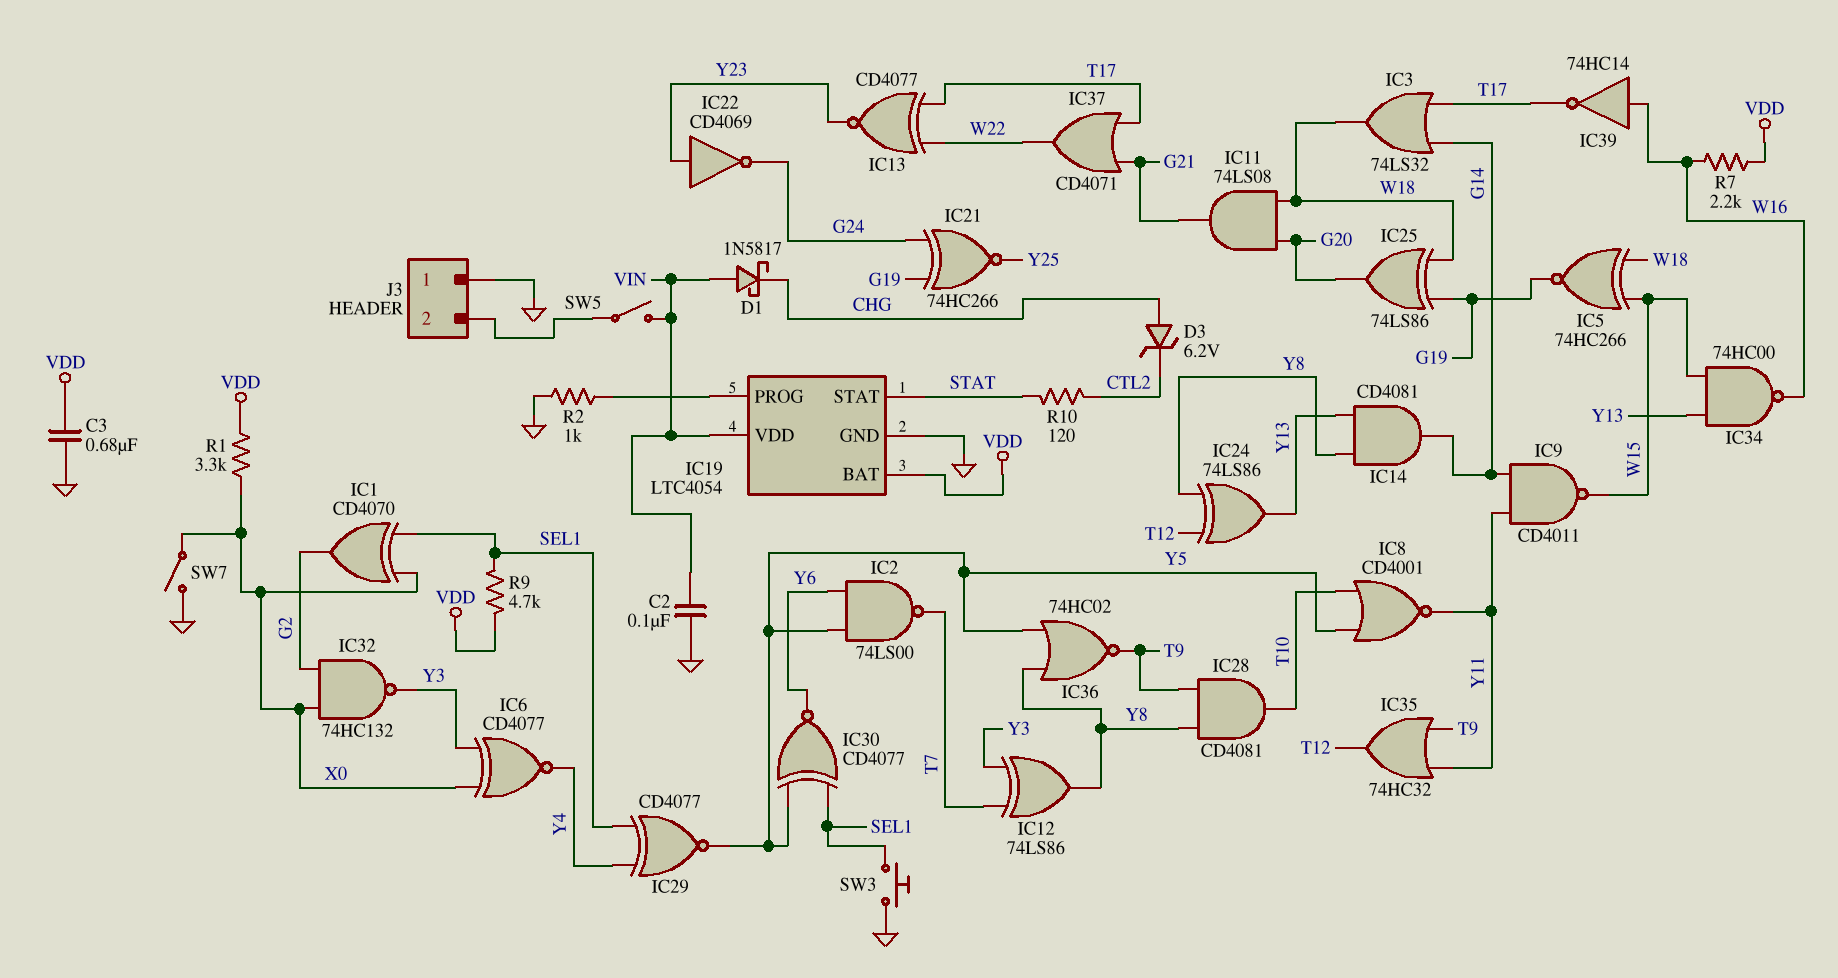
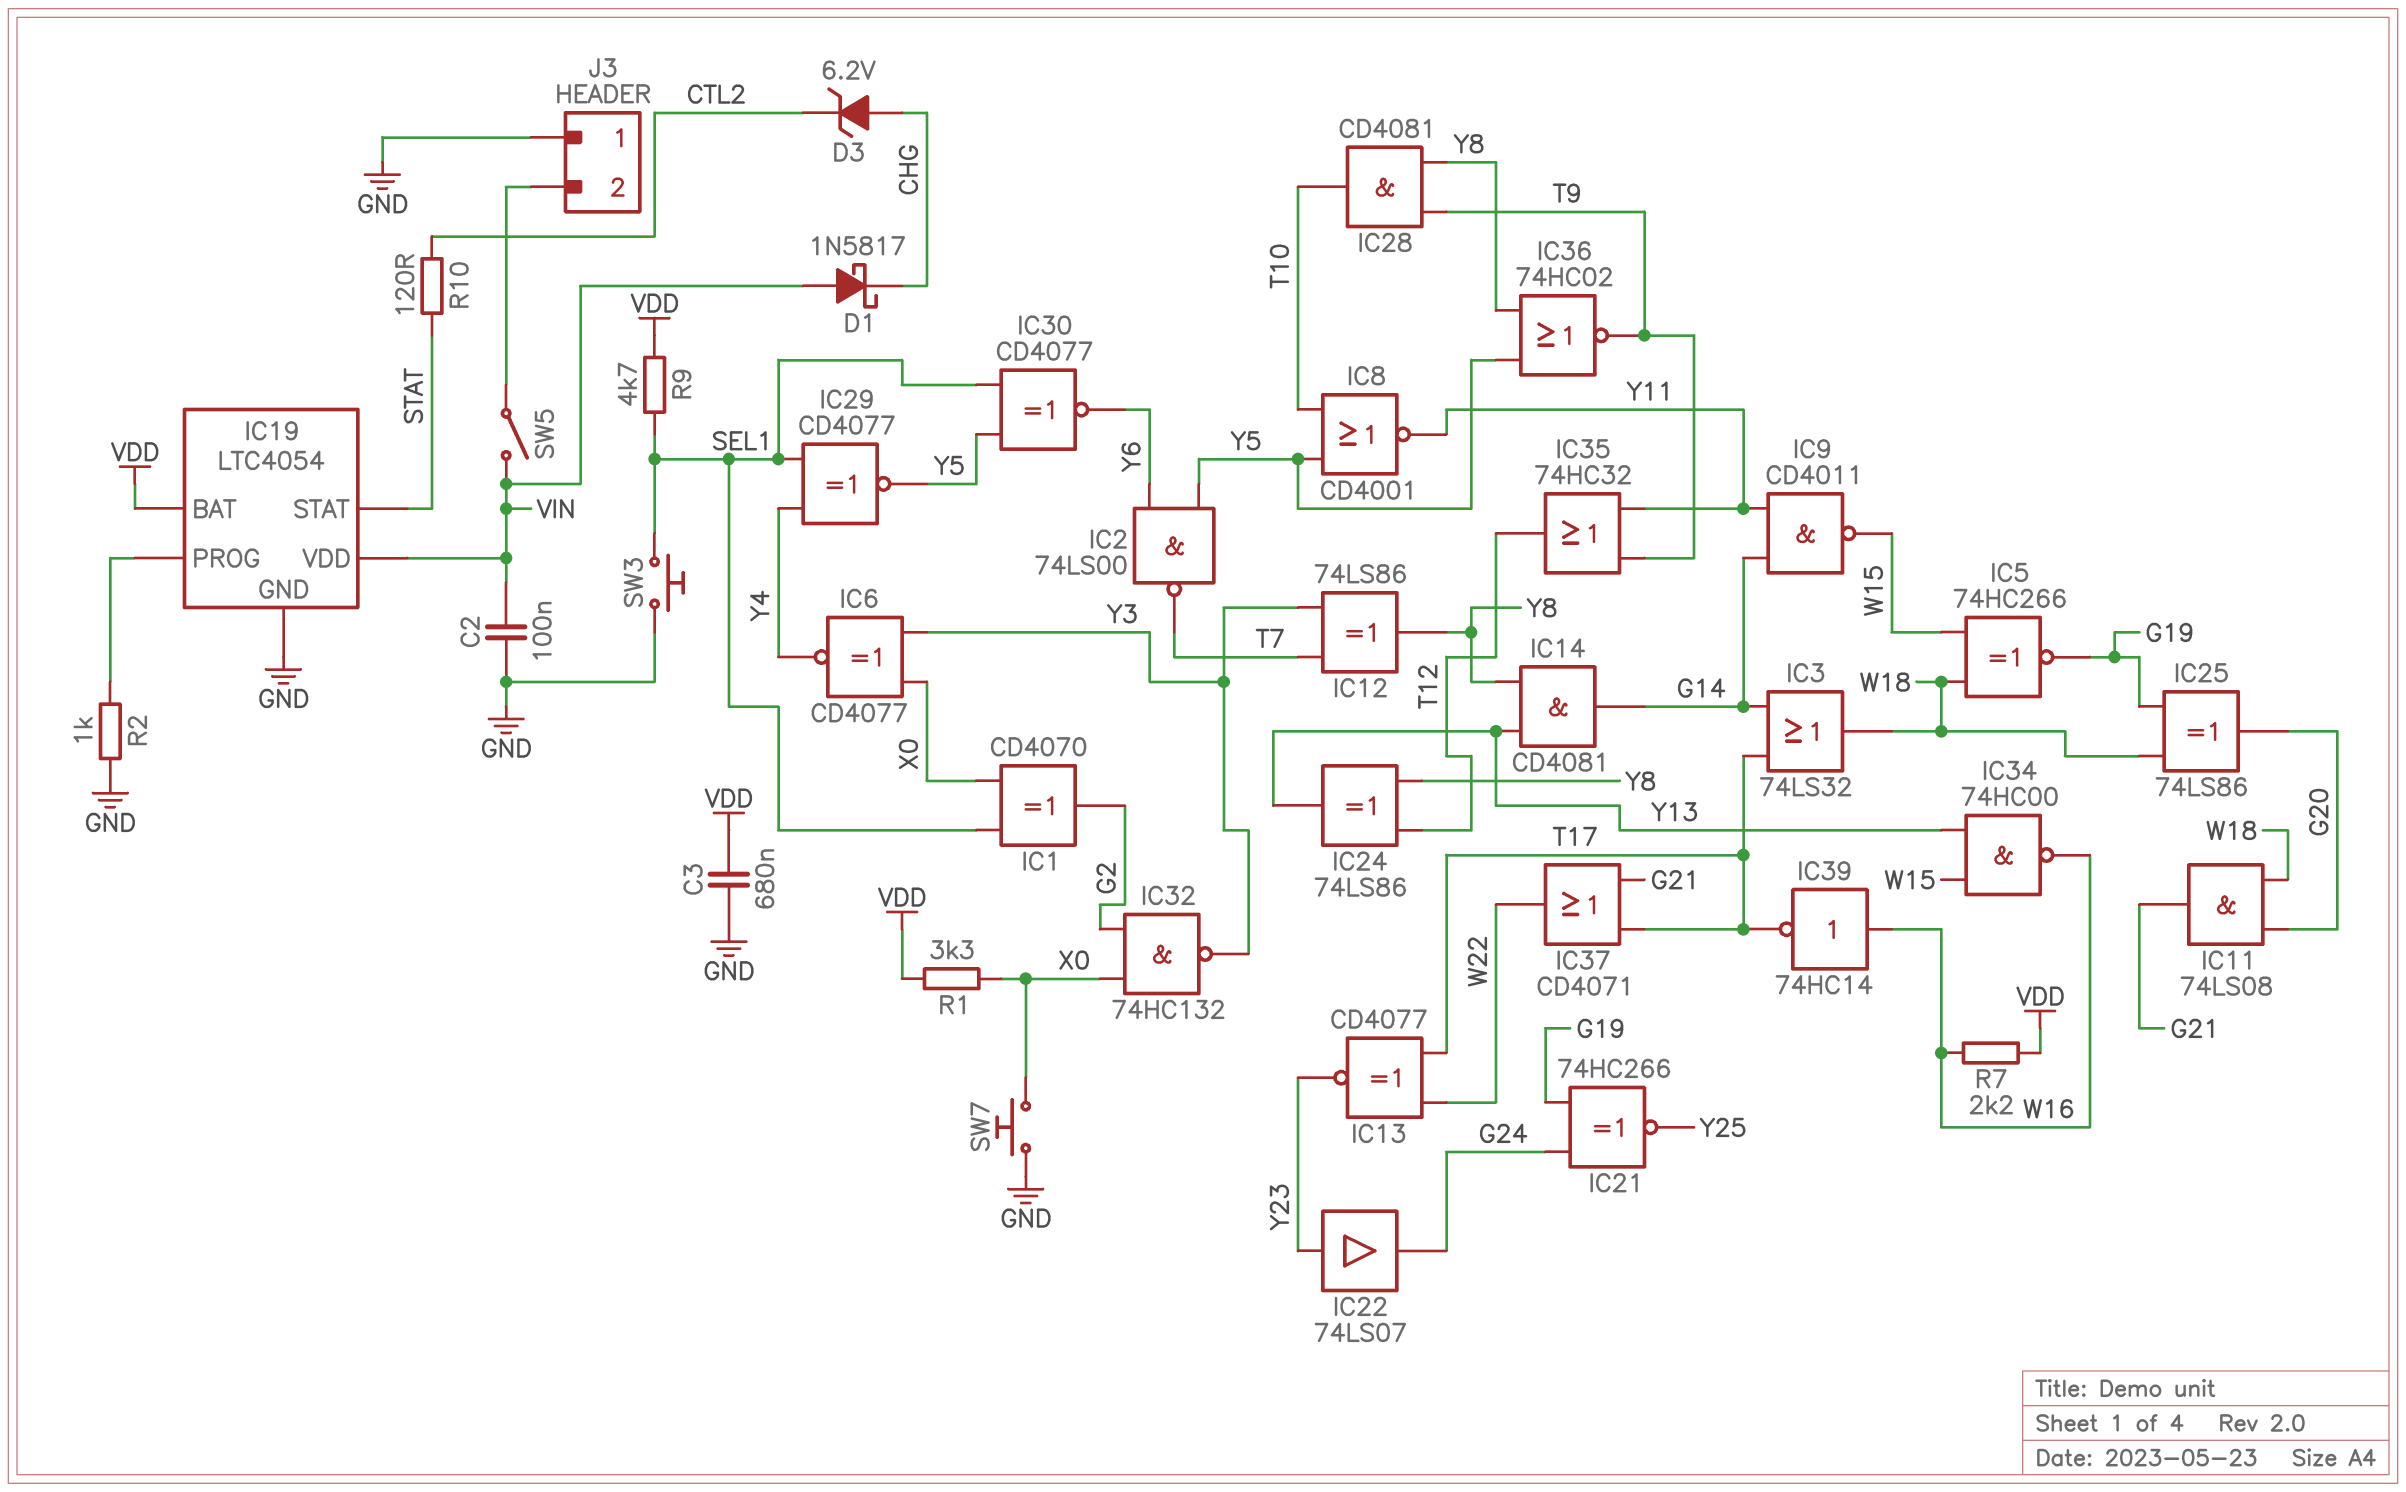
IC22: NOT CD4069 (in Y23, out G24) -> buffer 74LS07 (in Y23, out G24)
SW7: switch (GND, X0) -> button (GND, X0)

